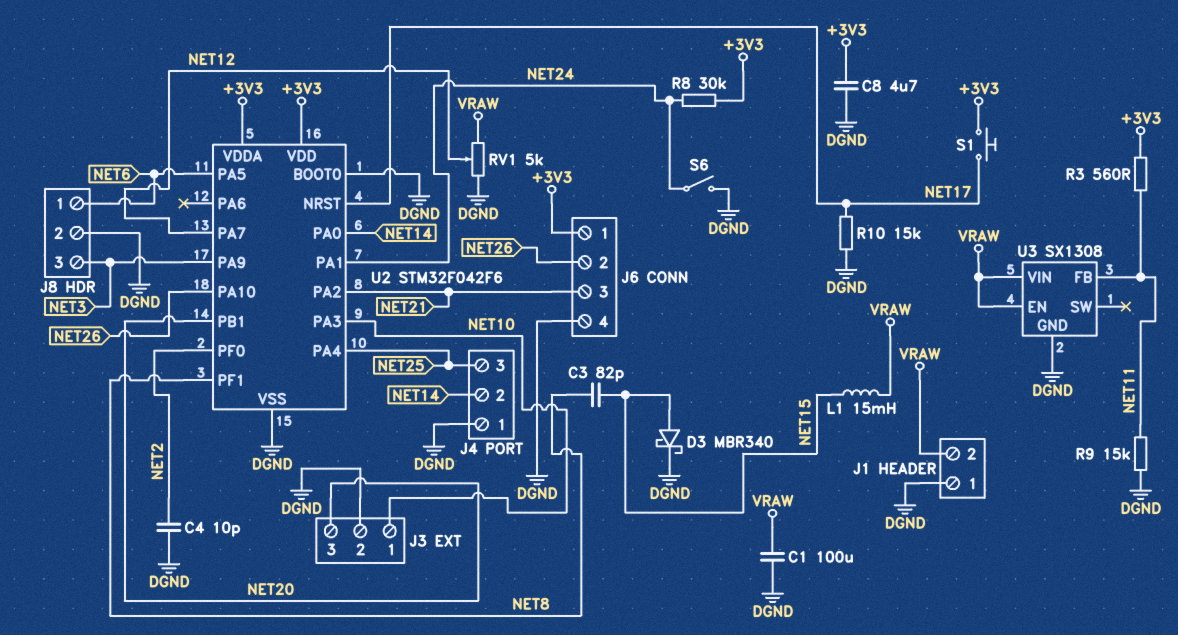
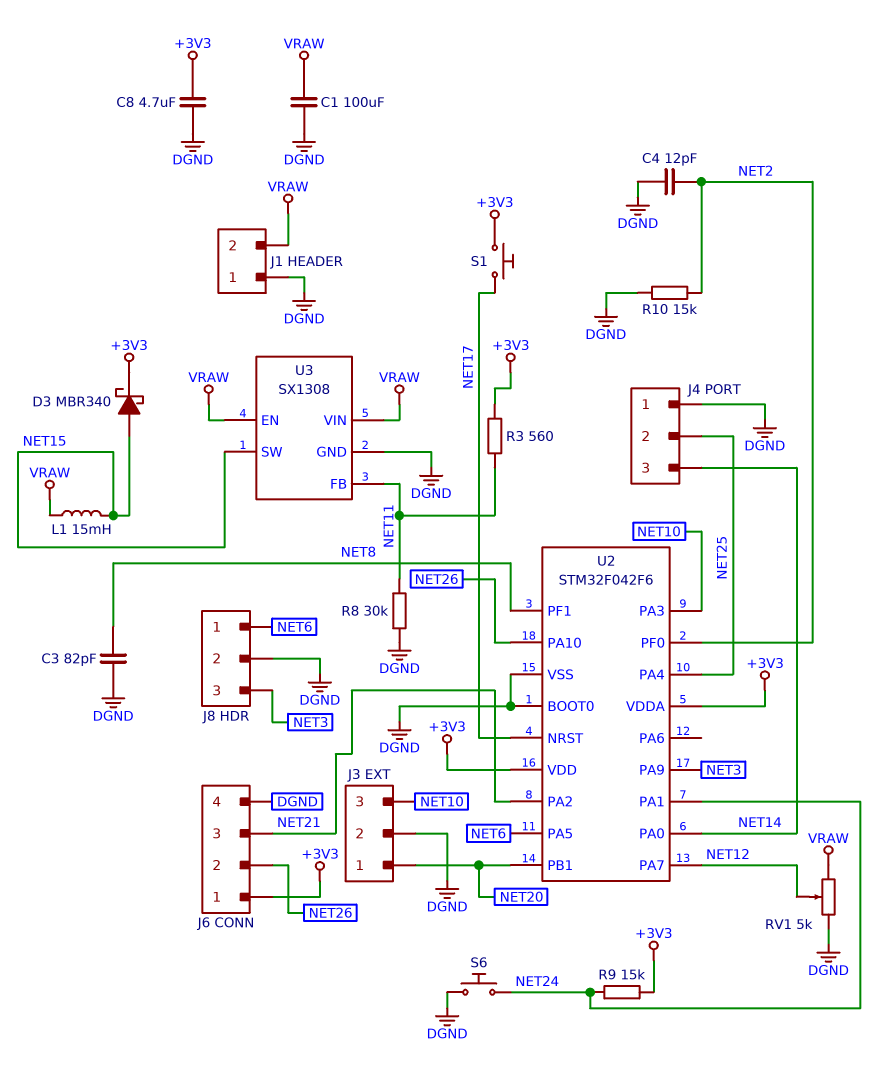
C3: 82pF (NET8, NET15) -> 82pF (DGND, NET8)
C4: 10pF (DGND, NET2) -> 12pF (DGND, NET2)
D3: schottky MBR340 (A NET15, K DGND) -> schottky MBR340 (A NET15, K +3V3)
J3 pin 1: NET10 -> NET20
J3 pin 3: NET20 -> NET10
J4 pin 2: NET14 -> NET25
J4 pin 3: NET25 -> NET14
R8: 30k (+3V3, NET24) -> 30k (DGND, NET11)
R9: 15k (DGND, NET11) -> 15k (+3V3, NET24)
R10: 15k (DGND, NET17) -> 15k (DGND, NET2)
S6: switch (DGND, NET24) -> button (DGND, NET24)
U3 pin SW: none -> NET15

